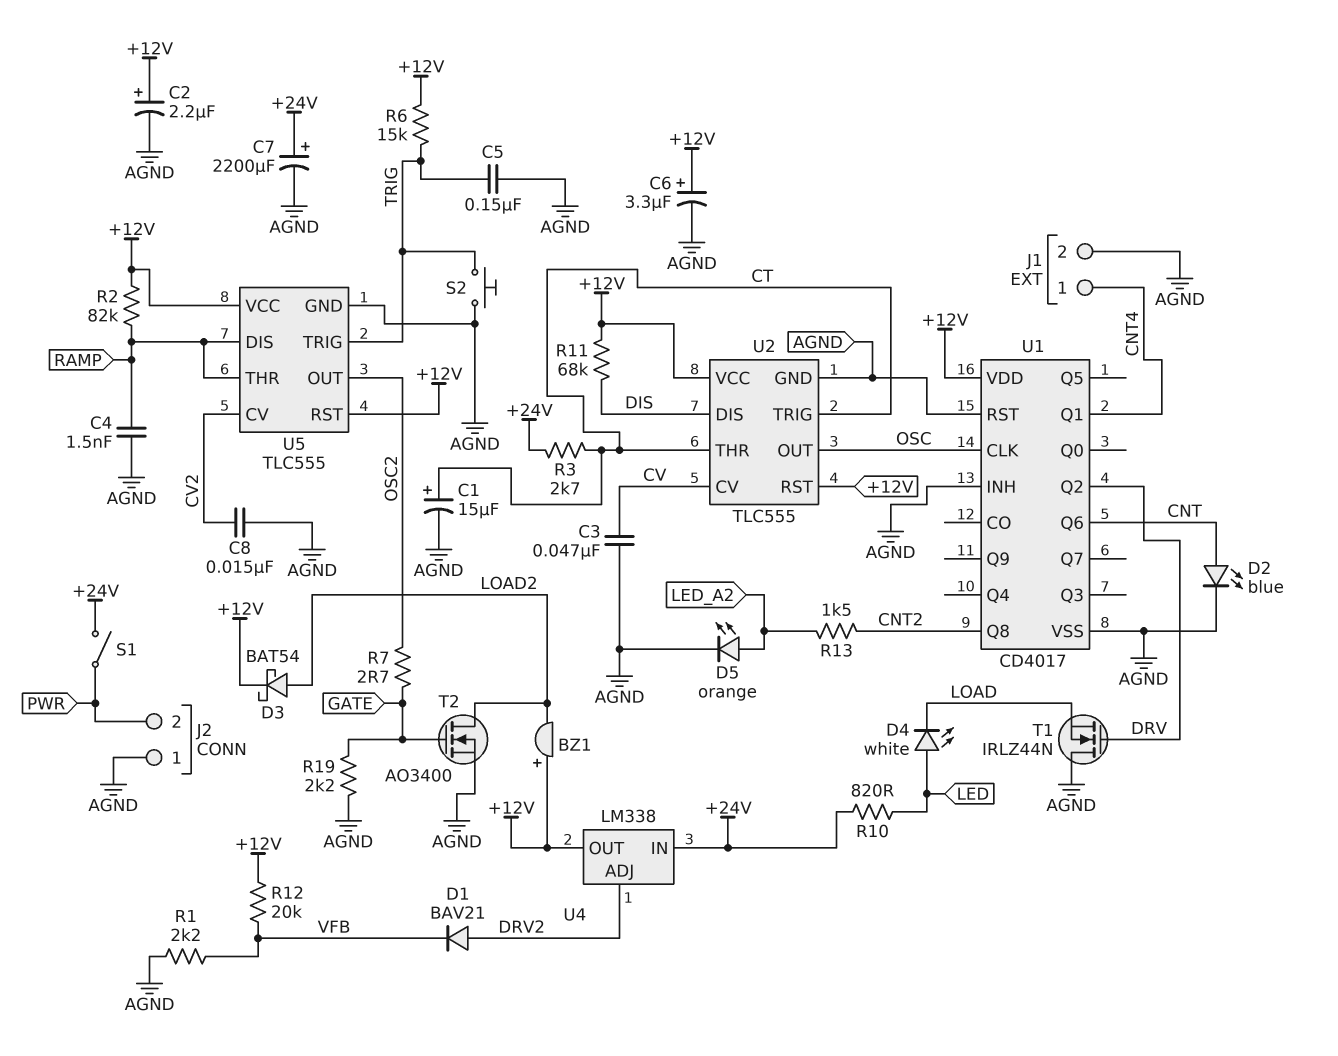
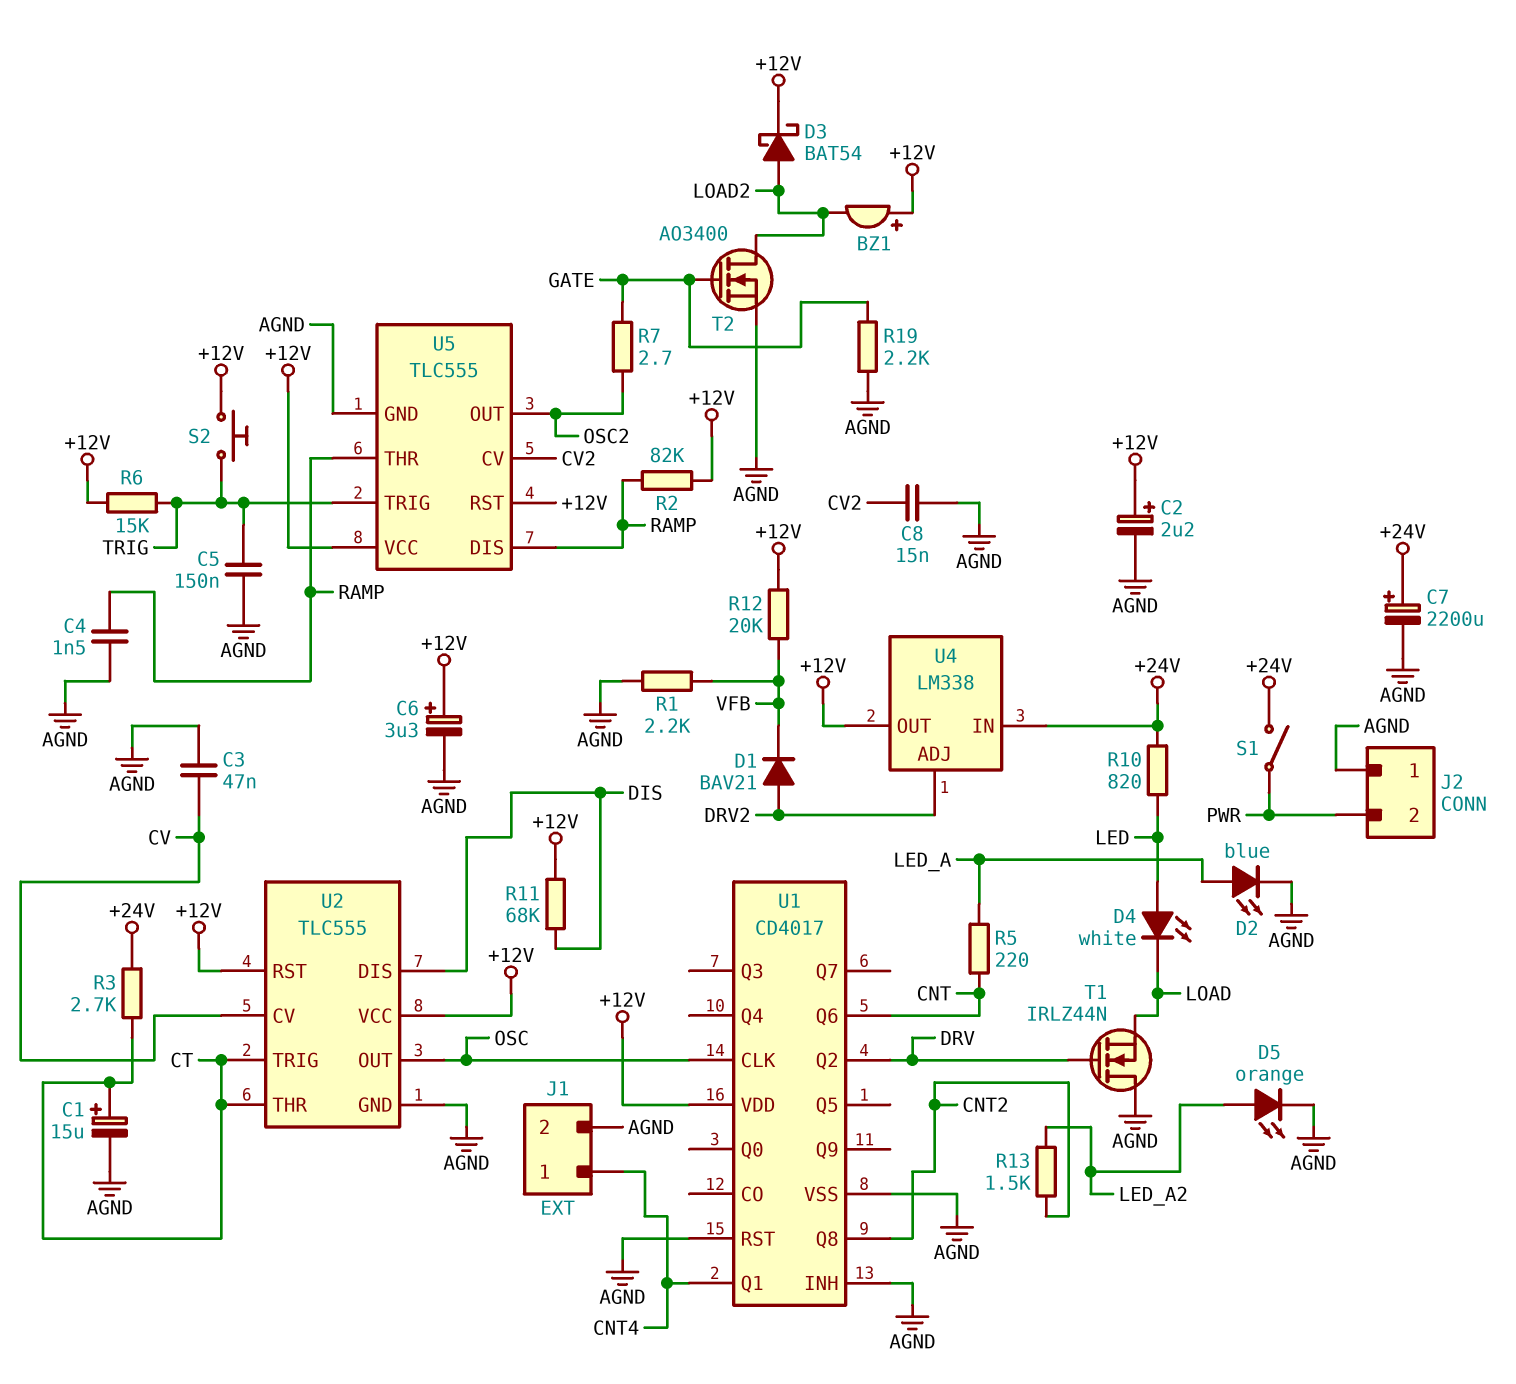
D2: LED blue (A CNT, K AGND) -> LED blue (A LED_A, K AGND)
R5: none -> 220 (CNT, LED_A)
S2: button (AGND, TRIG) -> button (+12V, TRIG)

